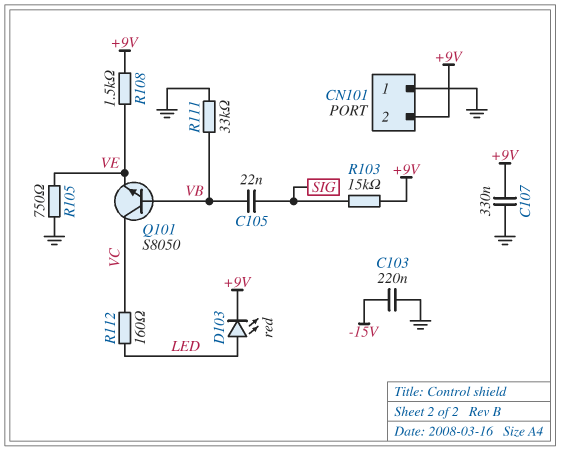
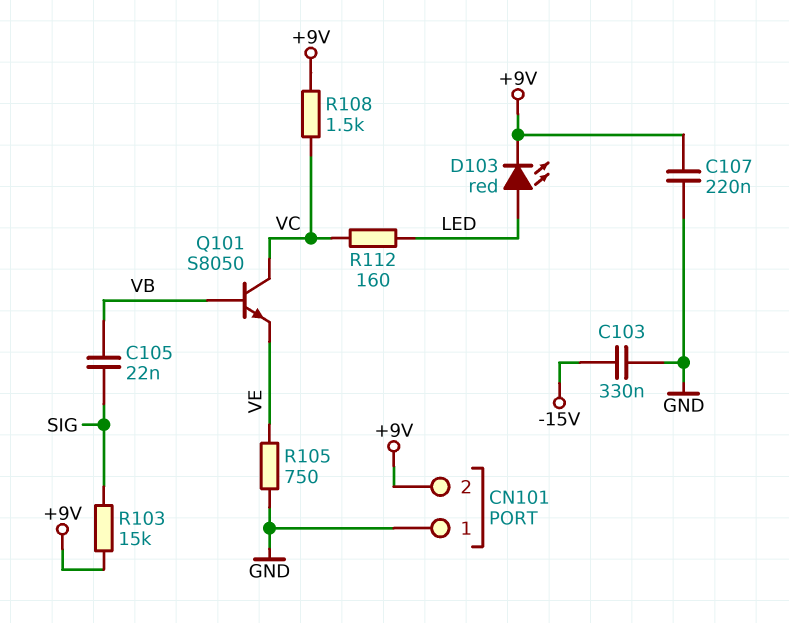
C103: 220nF (-15V, GND) -> 330nF (-15V, GND)
C107: 330nF (+9V, GND) -> 220nF (+9V, GND)
R108: 1.5k (+9V, VE) -> 1.5k (+9V, VC)
R111: 33k (GND, VB) -> none

